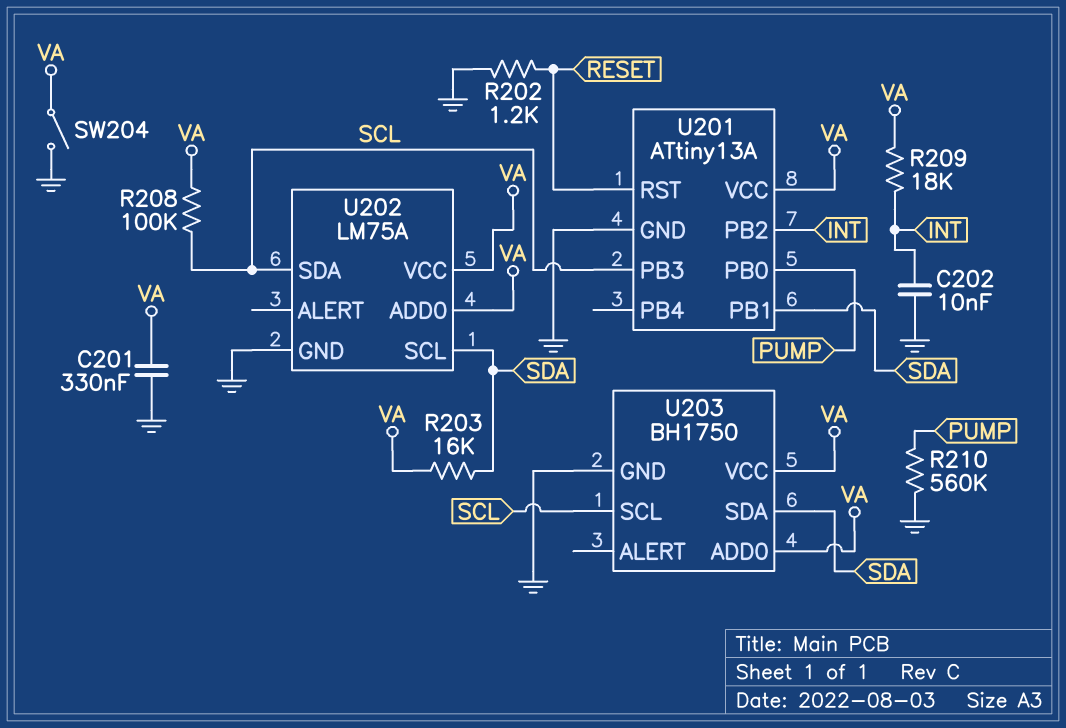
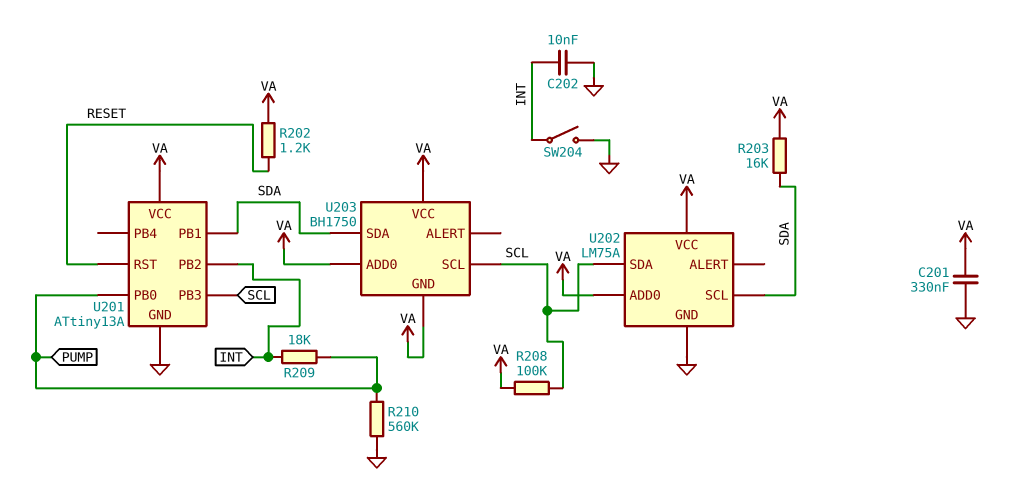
R202: 1.2k (GND, RESET) -> 1.2k (RESET, VA)
R209: 18k (INT, VA) -> 18k (INT, PUMP)
SW204: switch (GND, VA) -> switch (GND, INT)
U203 pin GND: GND -> VA

